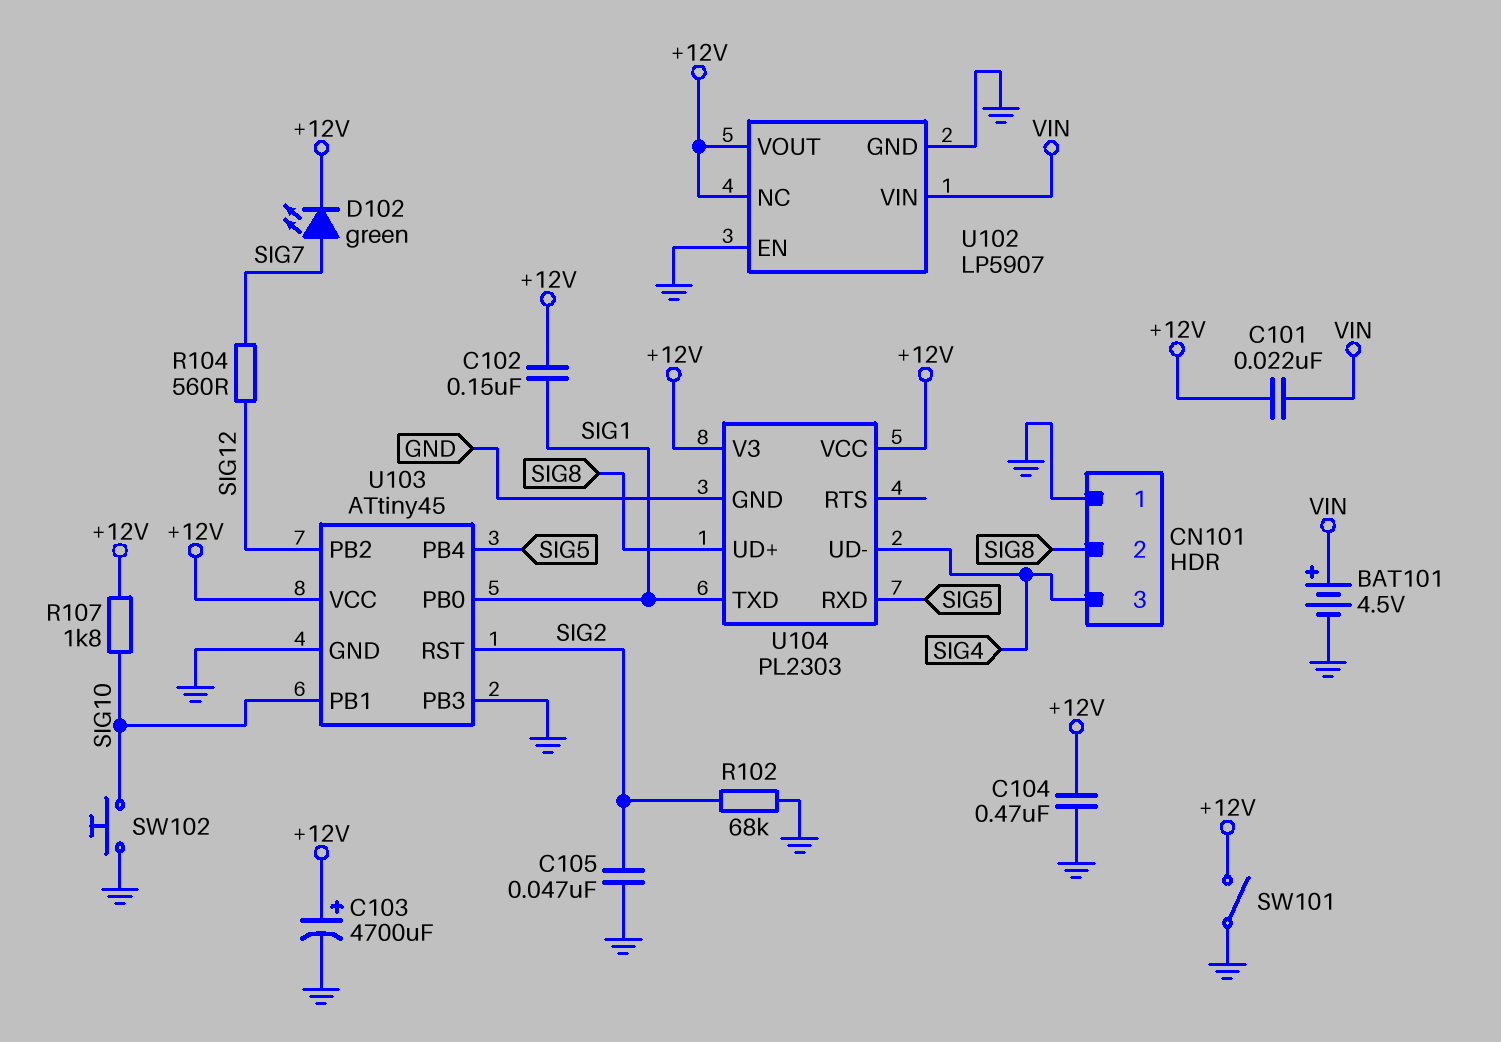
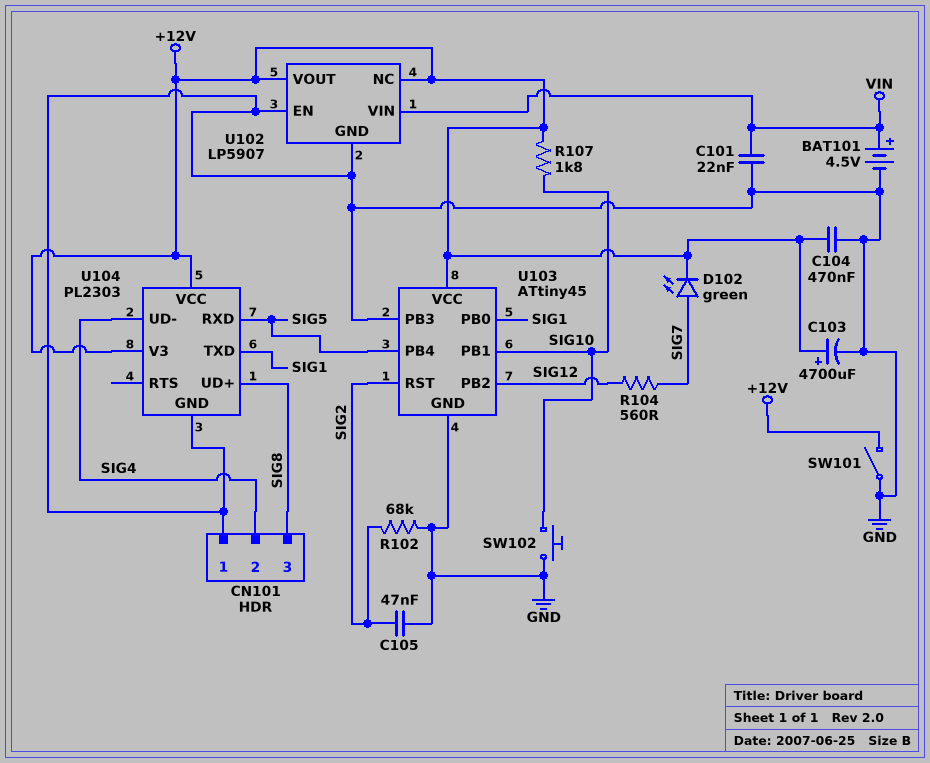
C101: 22nF (+12V, VIN) -> 22nF (GND, VIN)
C102: 150nF (+12V, SIG1) -> none
CN101 pin 2: SIG8 -> SIG4
CN101 pin 3: SIG4 -> SIG8

